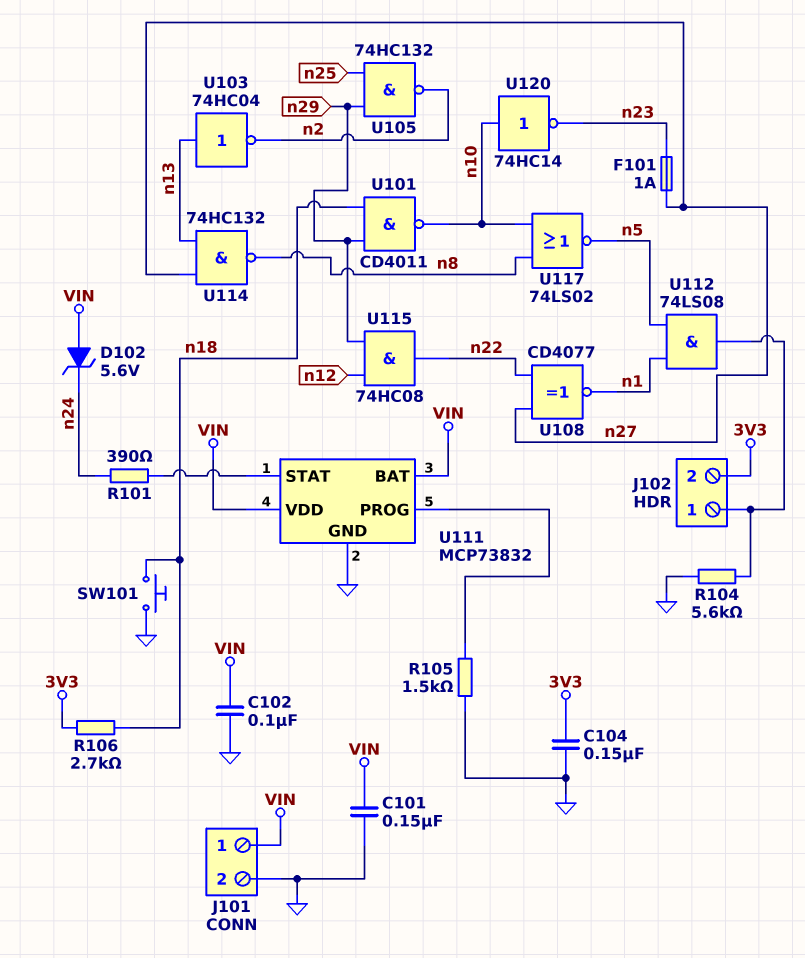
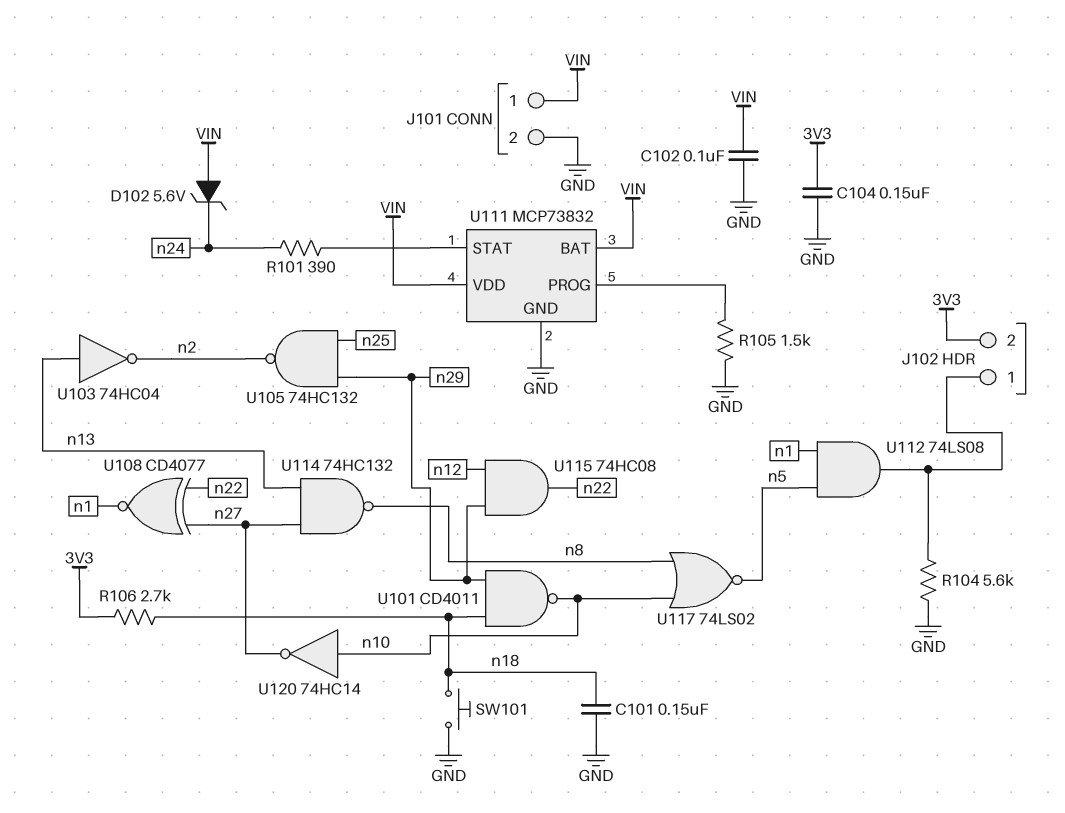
C101: 150nF (GND, VIN) -> 150nF (GND, n18)
F101: 1A (n23, n27) -> none
U120: NOT 74HC14 (in n10, out n23) -> NOT 74HC14 (in n10, out n27)

